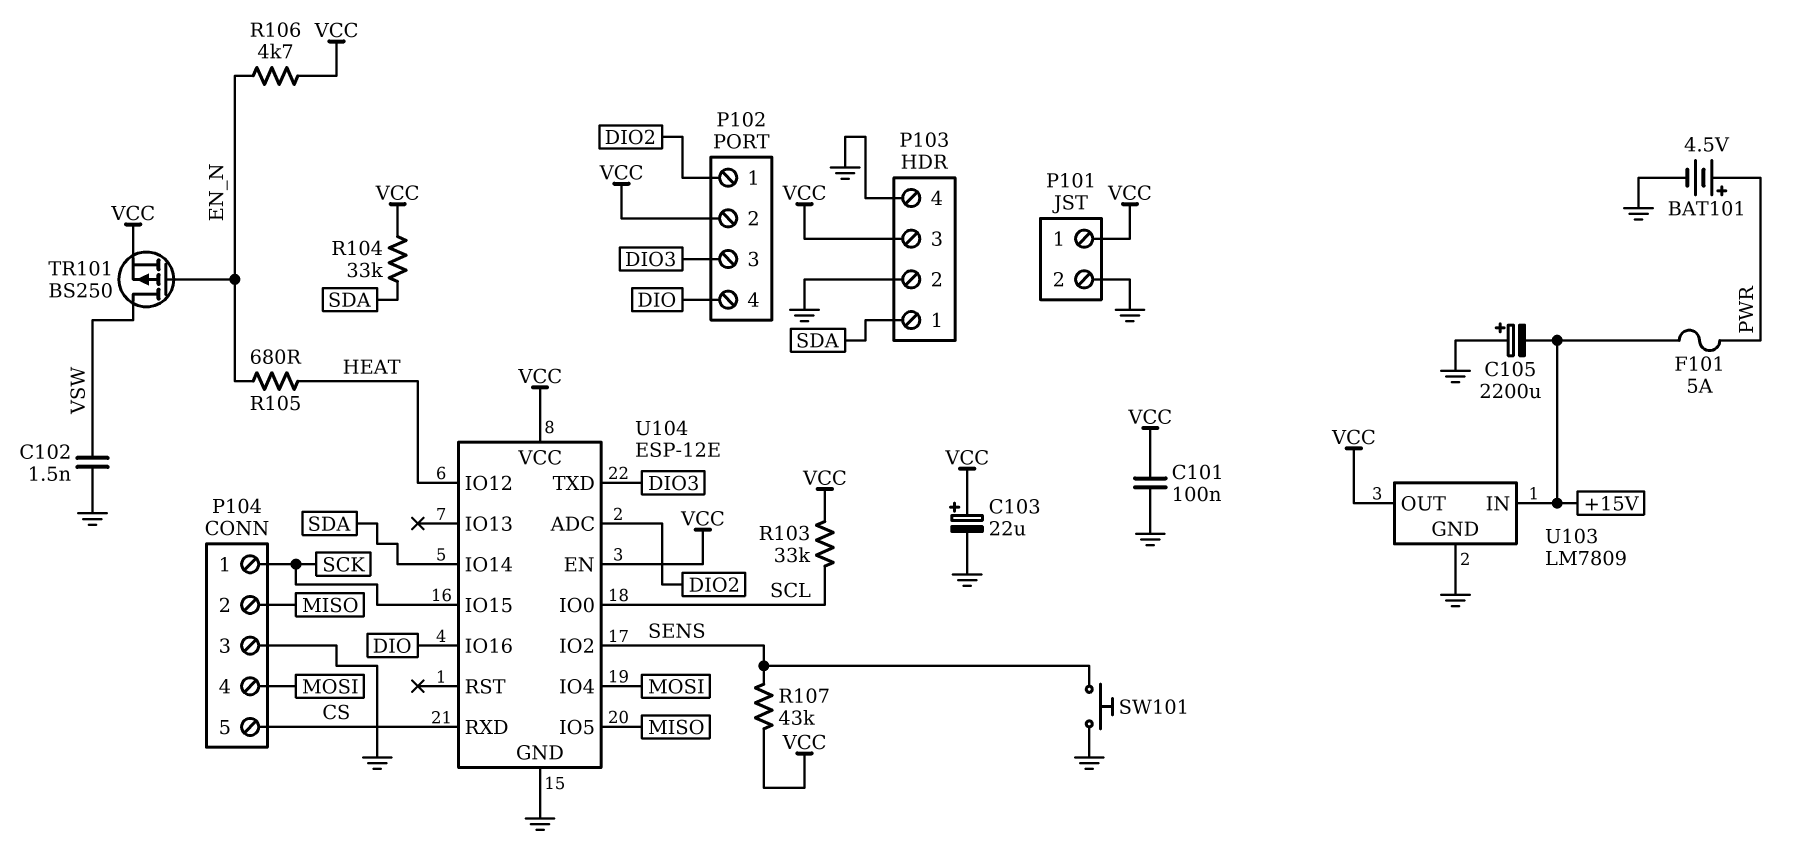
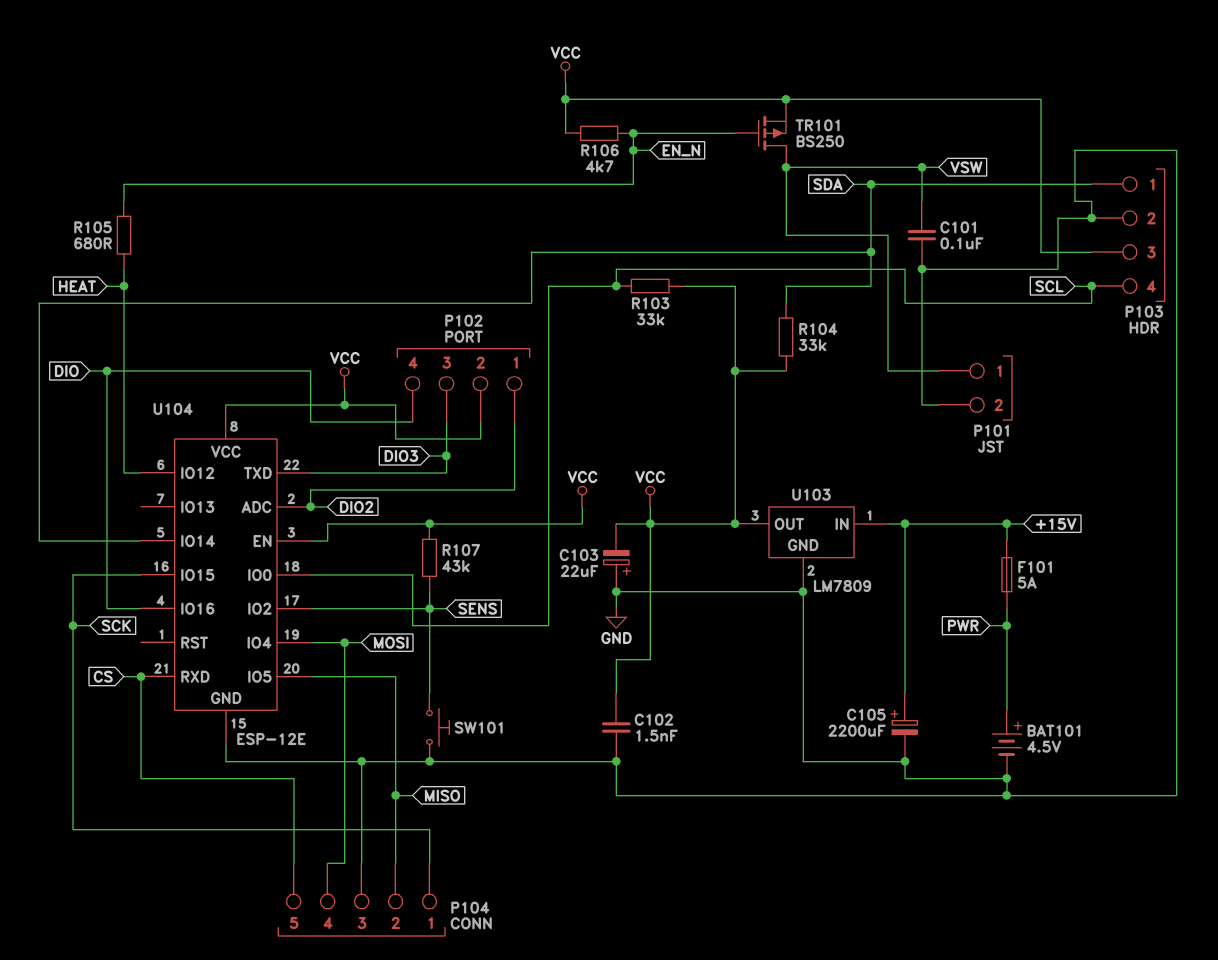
C101: 100nF (GND, VCC) -> 100nF (GND, VSW)
C102: 1.5nF (GND, VSW) -> 1.5nF (GND, VCC)
C103: 22uF (plus VCC, minus GND) -> 22uF (plus GND, minus VCC)
C105: 2200uF (plus GND, minus +15V) -> 2200uF (plus +15V, minus GND)
P101 pin 1: VCC -> VSW
P103 pin 4: GND -> SCL

